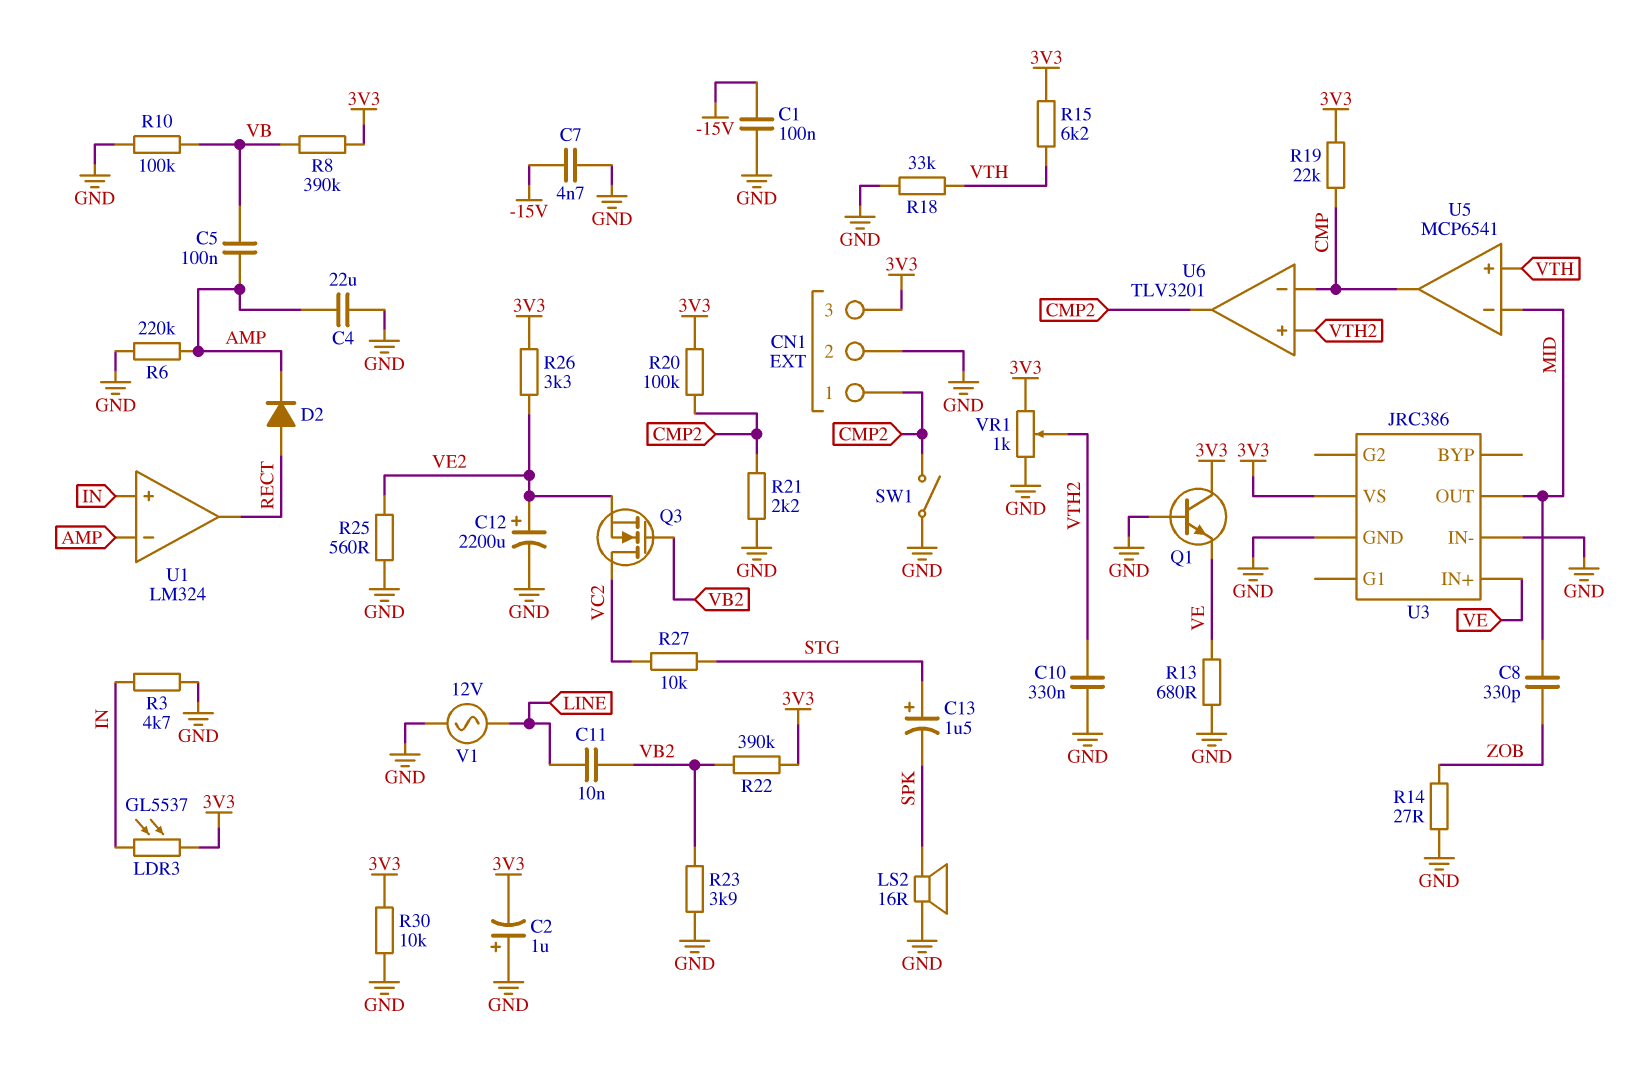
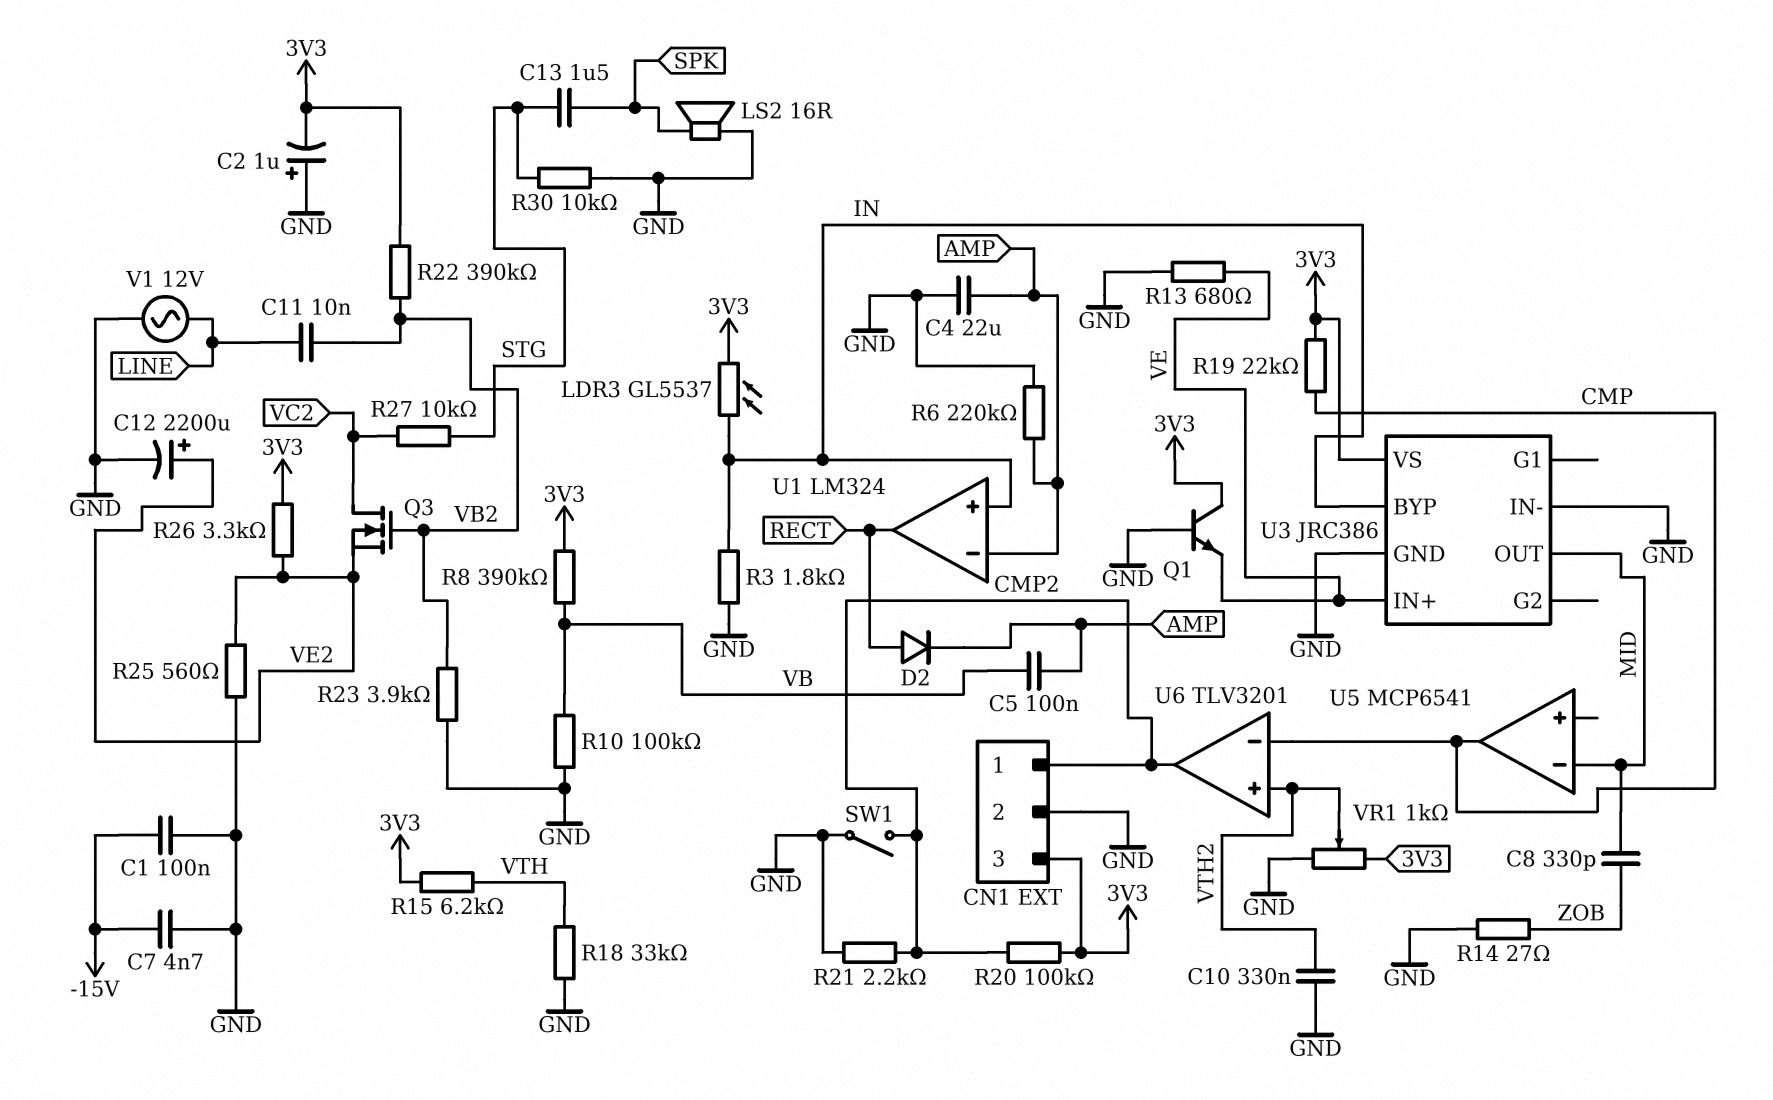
C13: 1.5uF (plus STG, minus SPK) -> 1.5uF (SPK, STG)
R3: 4.7k (GND, IN) -> 1.8k (GND, IN)
R30: 10k (3V3, GND) -> 10k (GND, STG)
U3 pin BYP: none -> IN
U5 pin in+: VTH -> none

